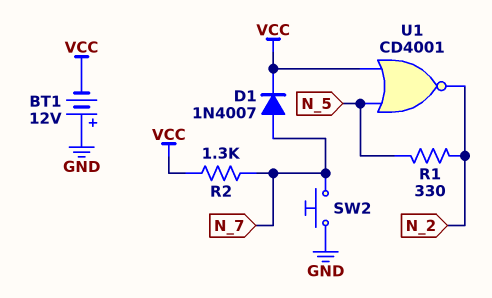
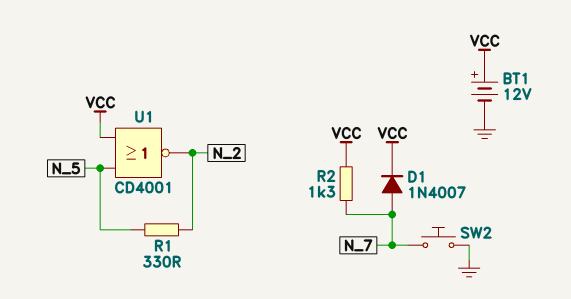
BT1: 12V (plus GND, minus VCC) -> 12V (plus VCC, minus GND)

